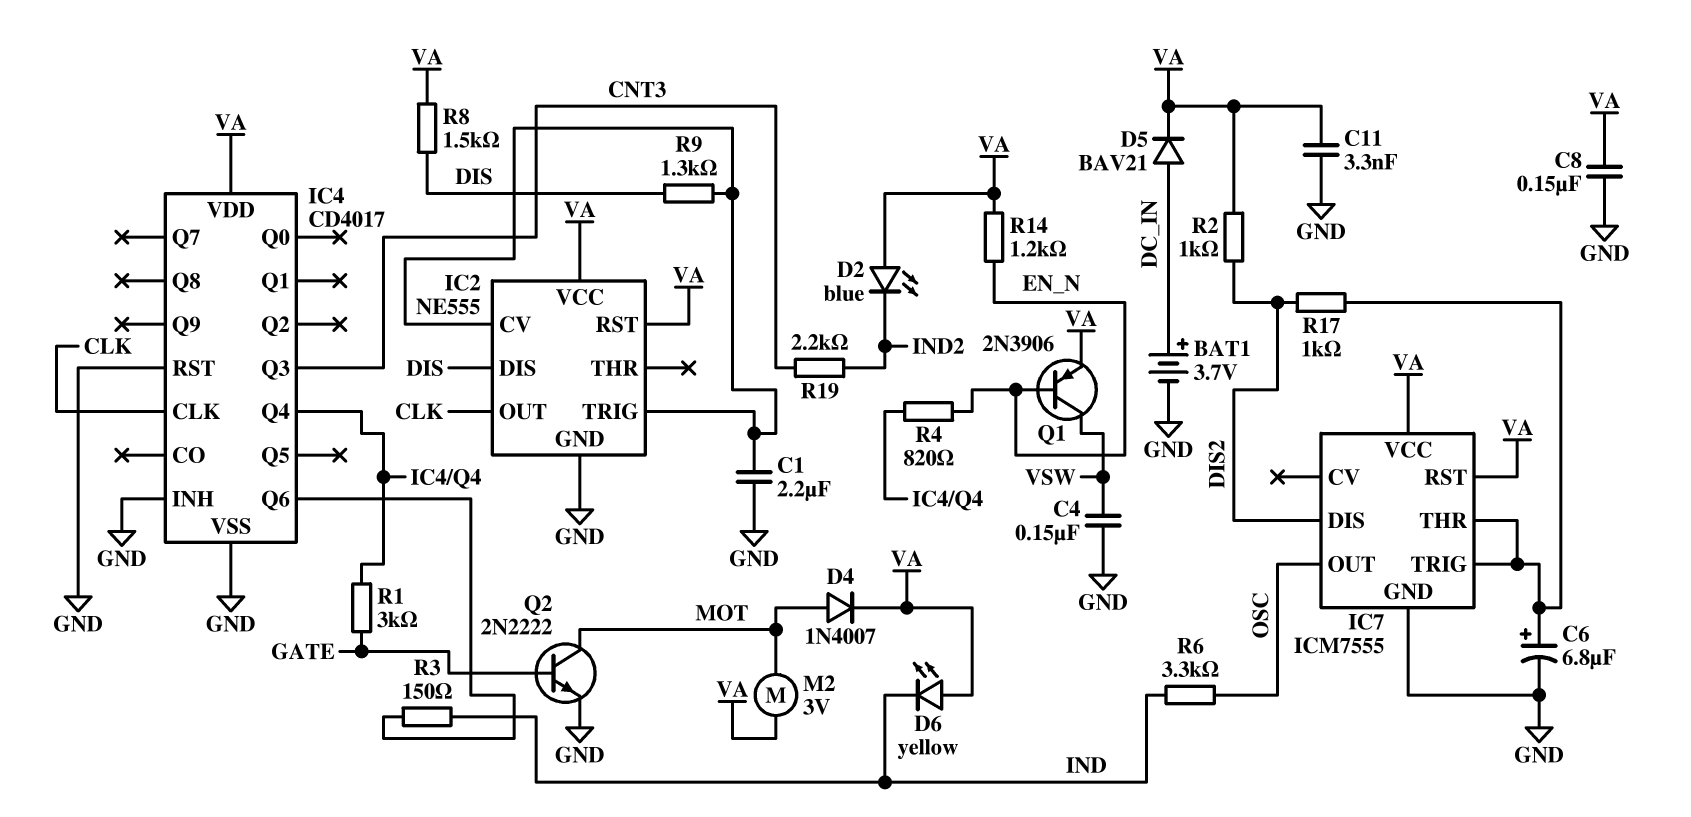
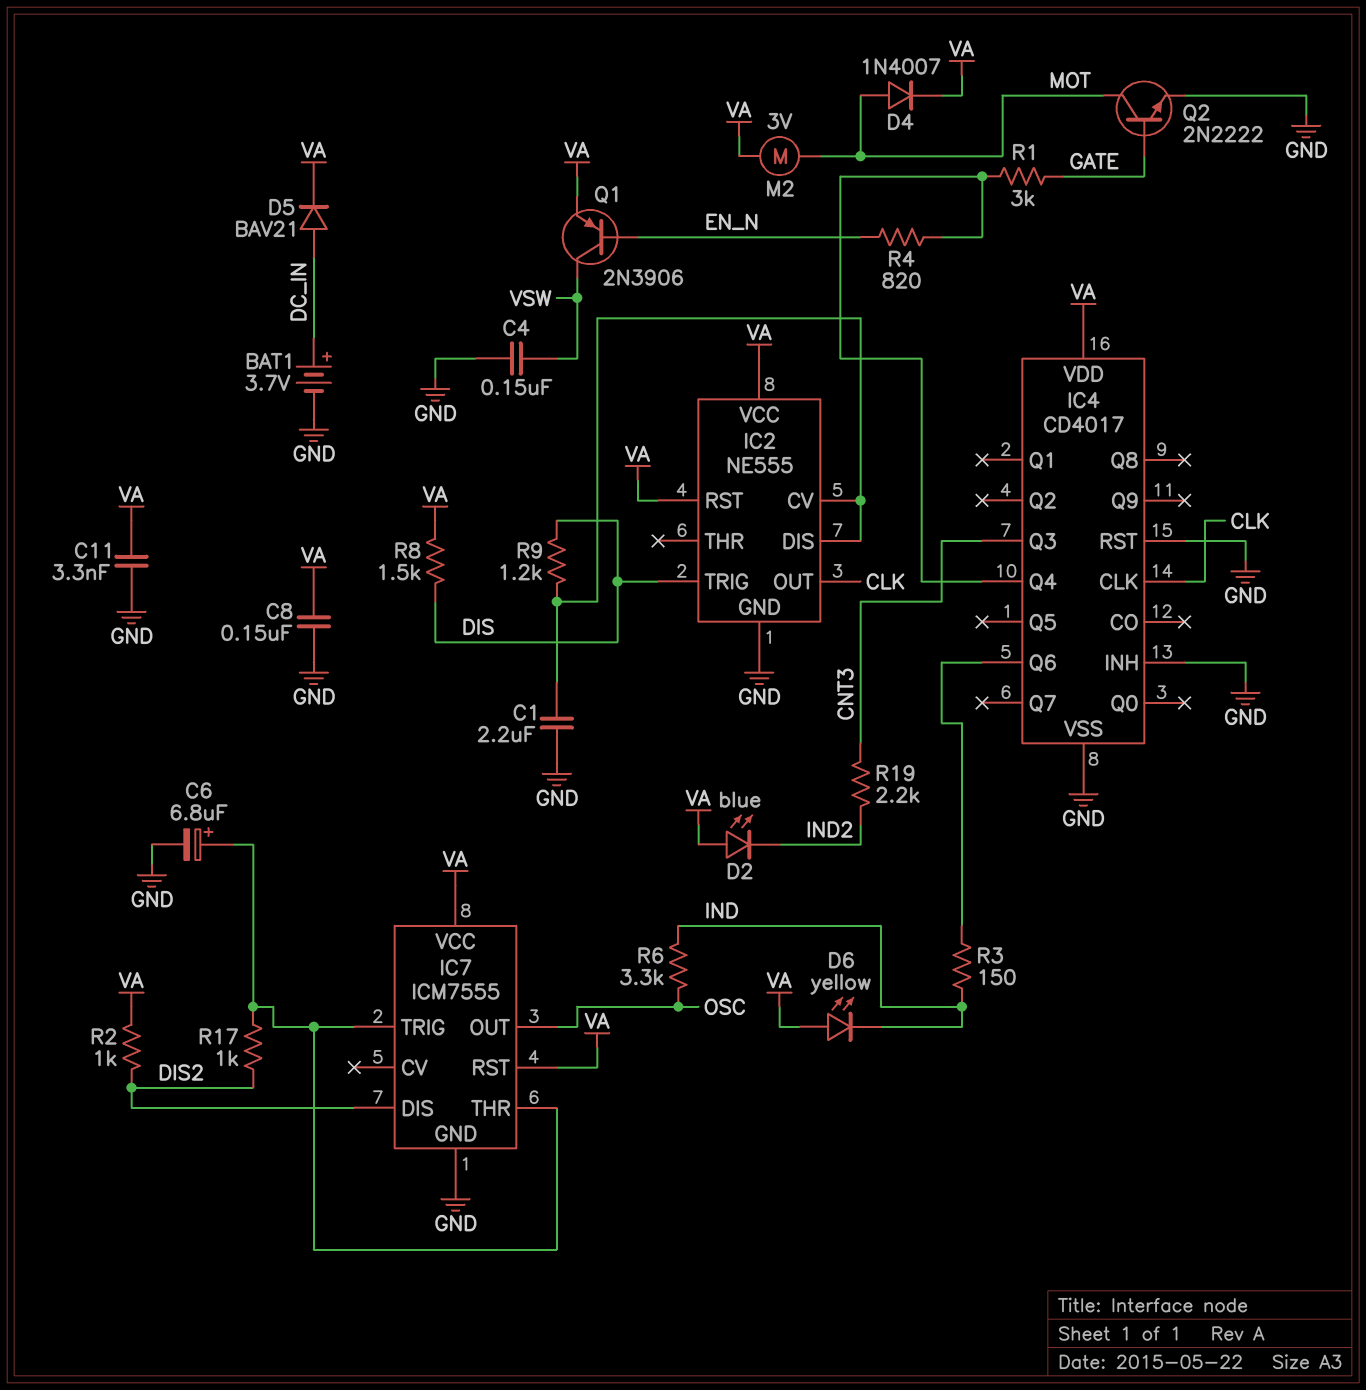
IC2 pin DIS: DIS -> IC2/CV
IC2 pin TRIG: IC2/CV -> DIS
R9: 1.3k (DIS, IC2/CV) -> 1.2k (DIS, IC2/CV)
R14: 1.2k (EN_N, VA) -> none

